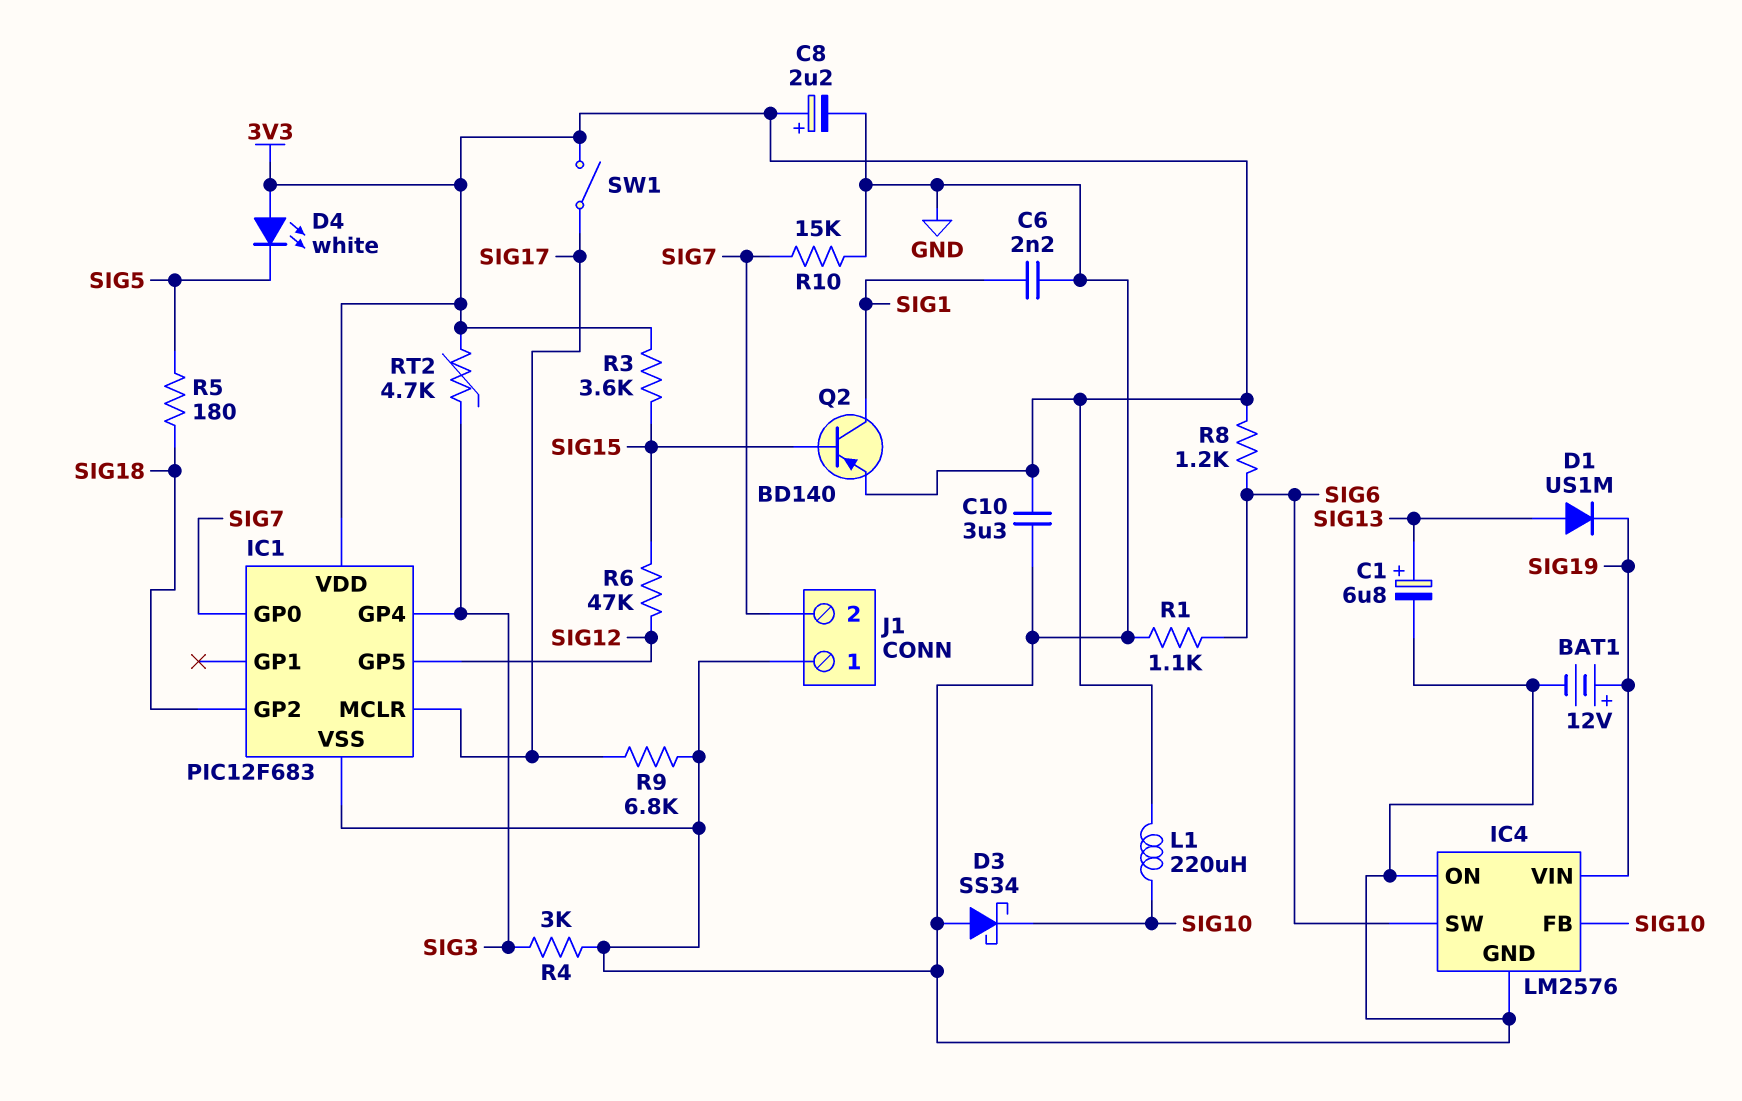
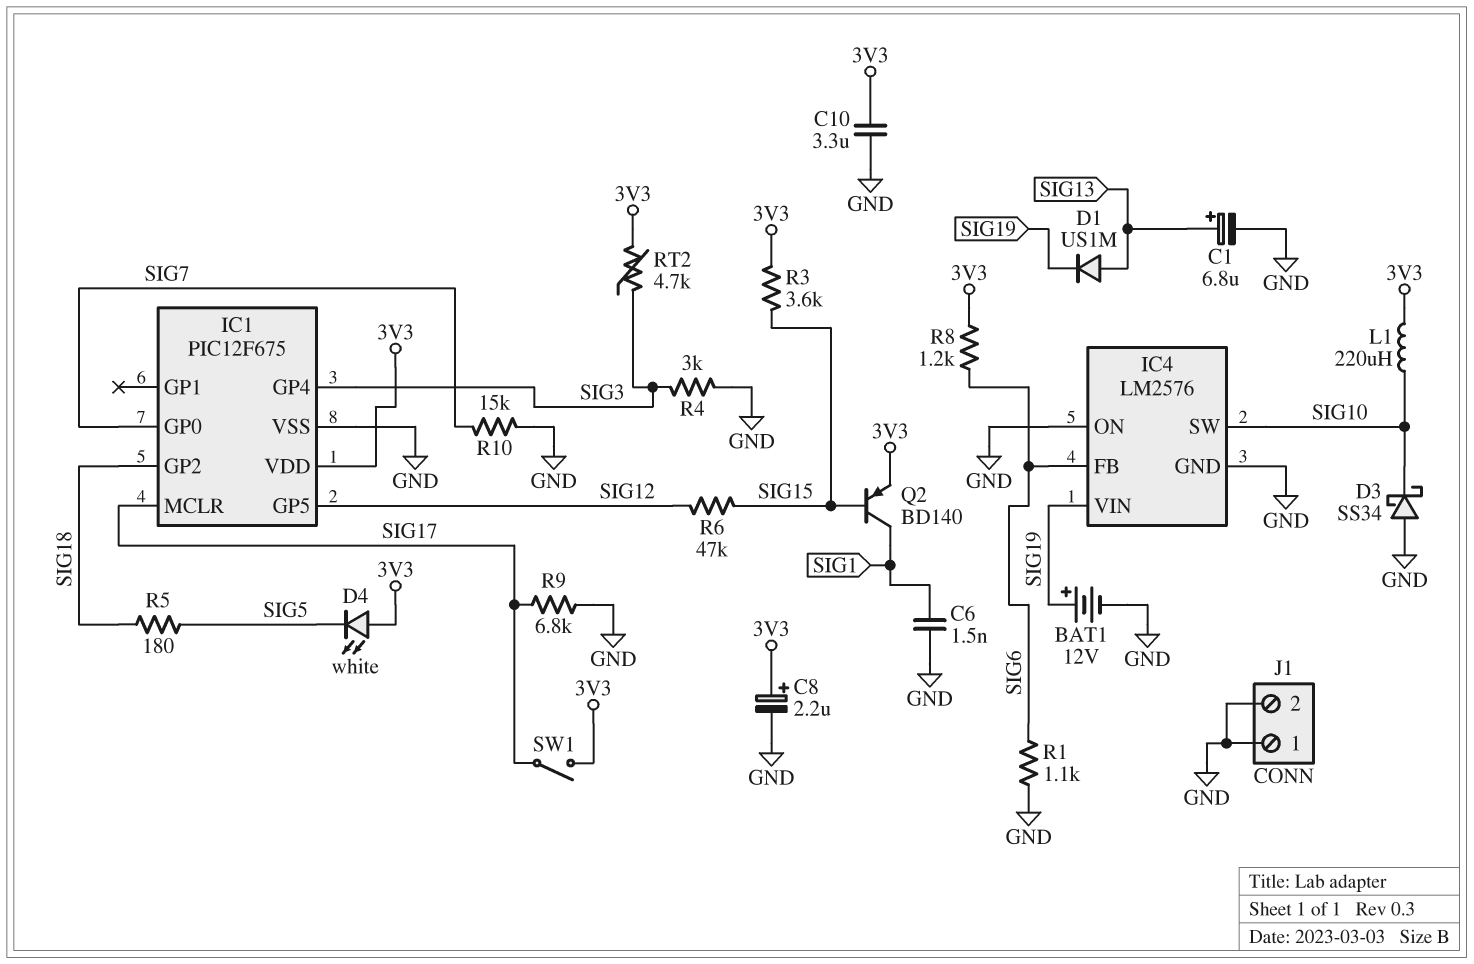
C6: 2.2nF (GND, SIG1) -> 1.5nF (GND, SIG1)
IC1: PIC12F683 -> PIC12F675
IC4 pin FB: SIG10 -> SIG6
IC4 pin SW: SIG6 -> SIG10
J1 pin 2: SIG7 -> GND

